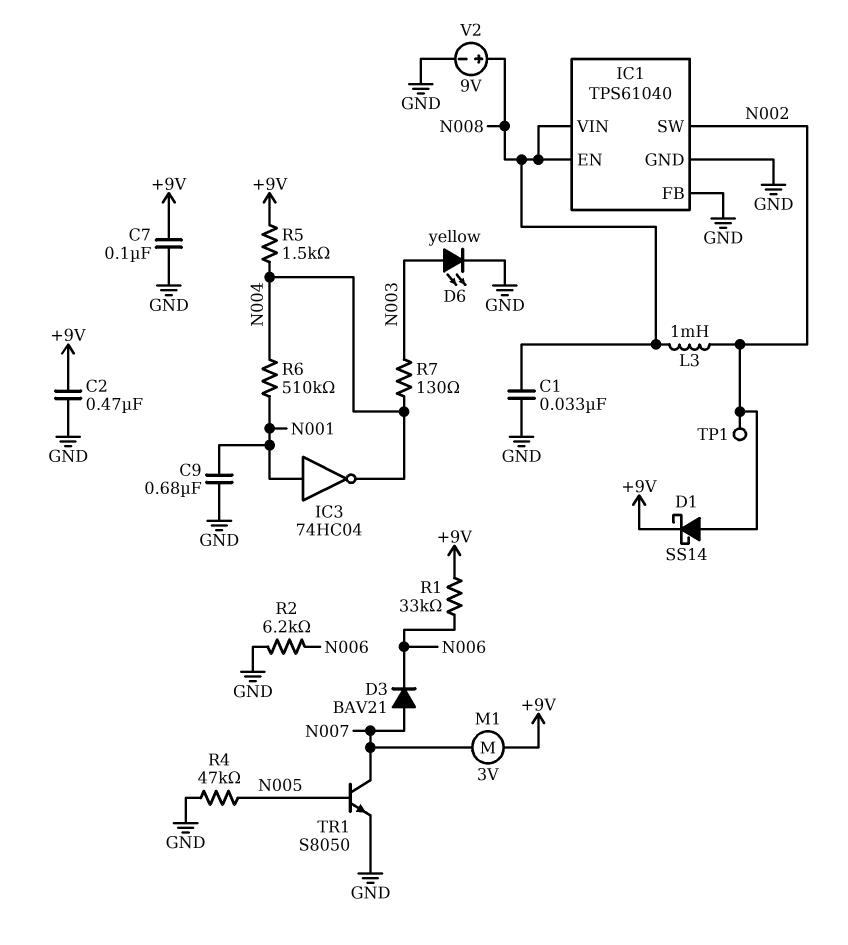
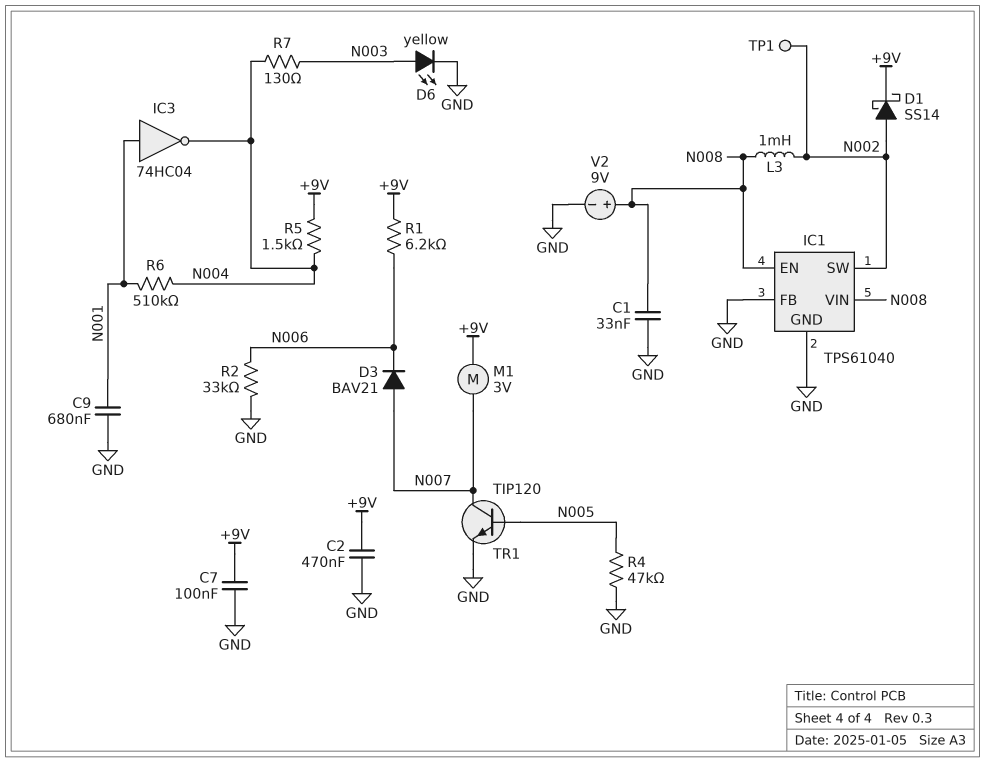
R1: 33k (+9V, N006) -> 6.2k (+9V, N006)
R2: 6.2k (GND, N006) -> 33k (GND, N006)
TR1: NPN S8050 (B N005, C N007, E GND) -> NPN TIP120 (B N005, C N007, E GND)

